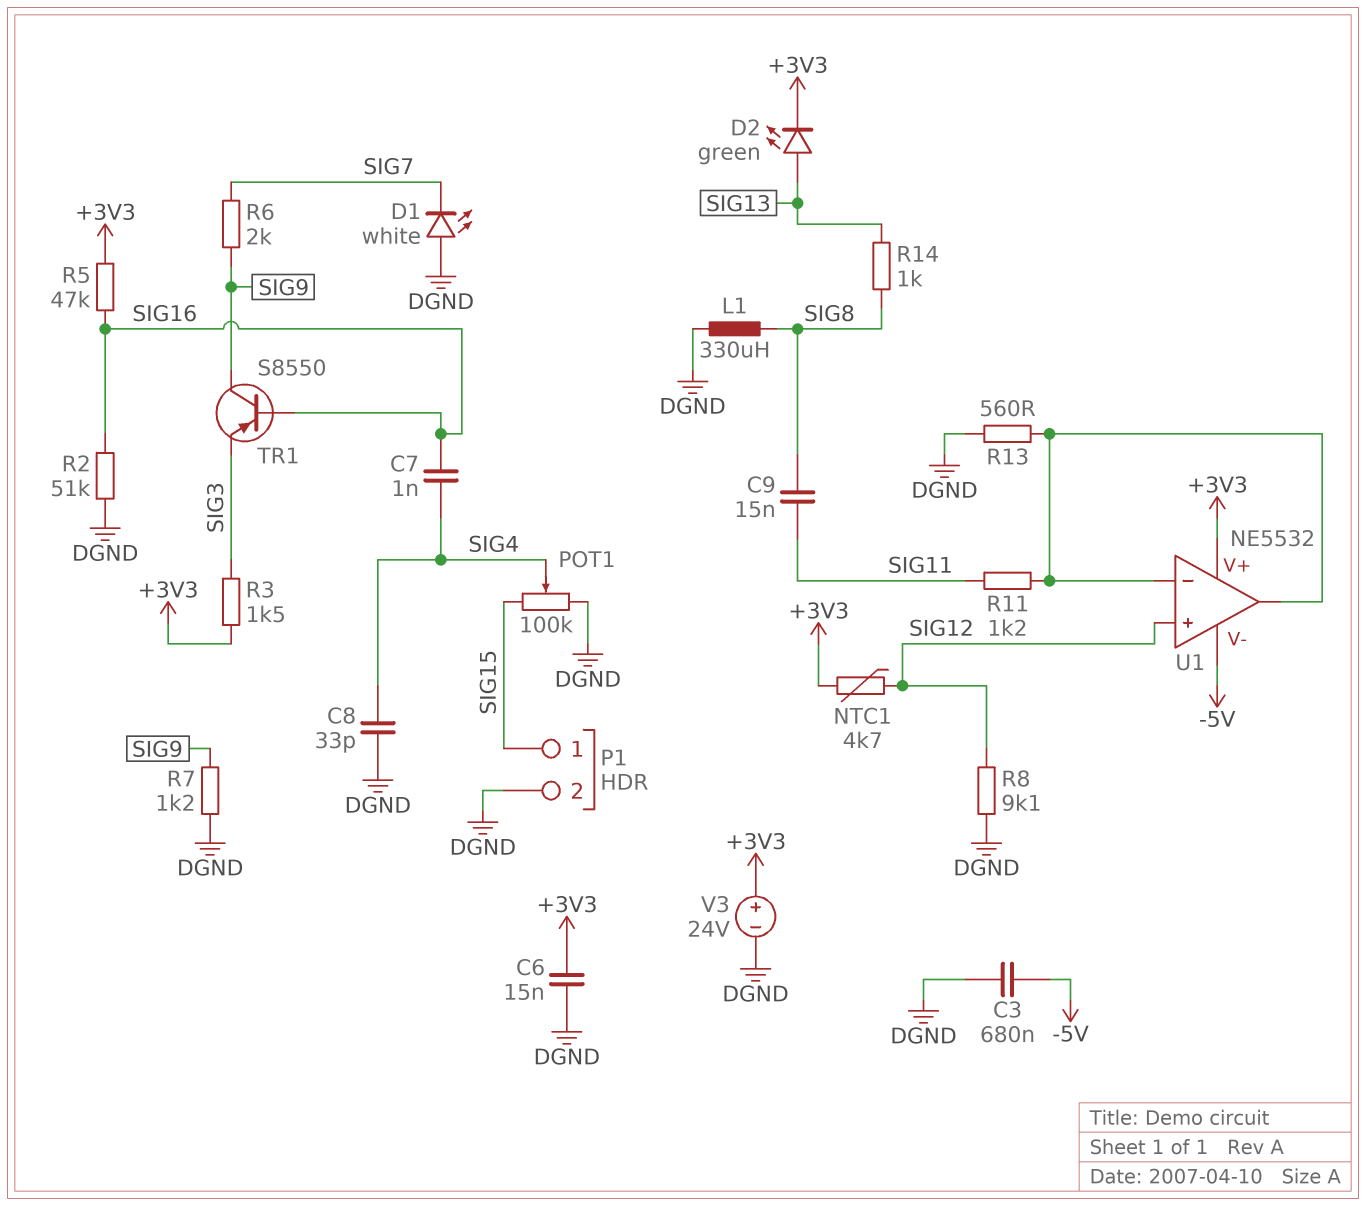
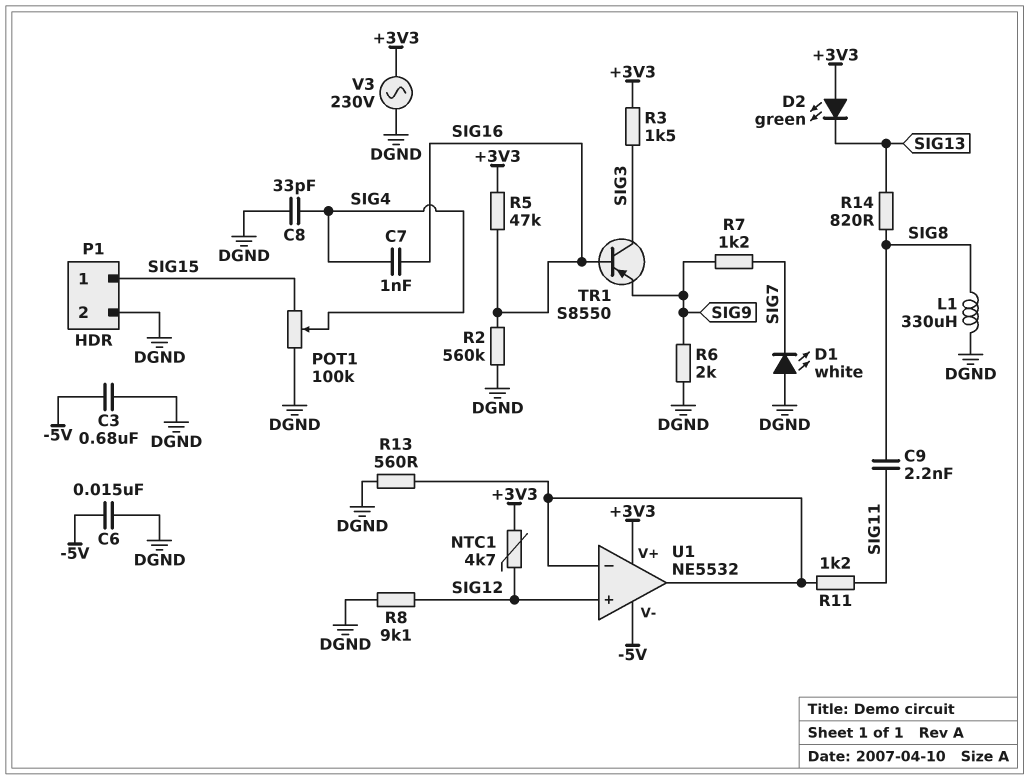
C6: 15nF (+3V3, DGND) -> 15nF (-5V, DGND)
C9: 15nF (SIG8, SIG11) -> 2.2nF (SIG8, SIG11)
D2: LED green (A SIG13, K +3V3) -> LED green (A +3V3, K SIG13)
R2: 51k (DGND, SIG16) -> 560k (DGND, SIG16)
R6: 2k (SIG7, SIG9) -> 2k (DGND, SIG9)
R7: 1.2k (DGND, SIG9) -> 1.2k (SIG7, SIG9)
R14: 1k (SIG8, SIG13) -> 820 (SIG8, SIG13)
TR1: PNP S8550 (B SIG16, C SIG9, E SIG3) -> PNP S8550 (B SIG16, C SIG3, E SIG9)
V3: 24V (plus +3V3, minus DGND) -> AC 230V (+3V3, DGND)

